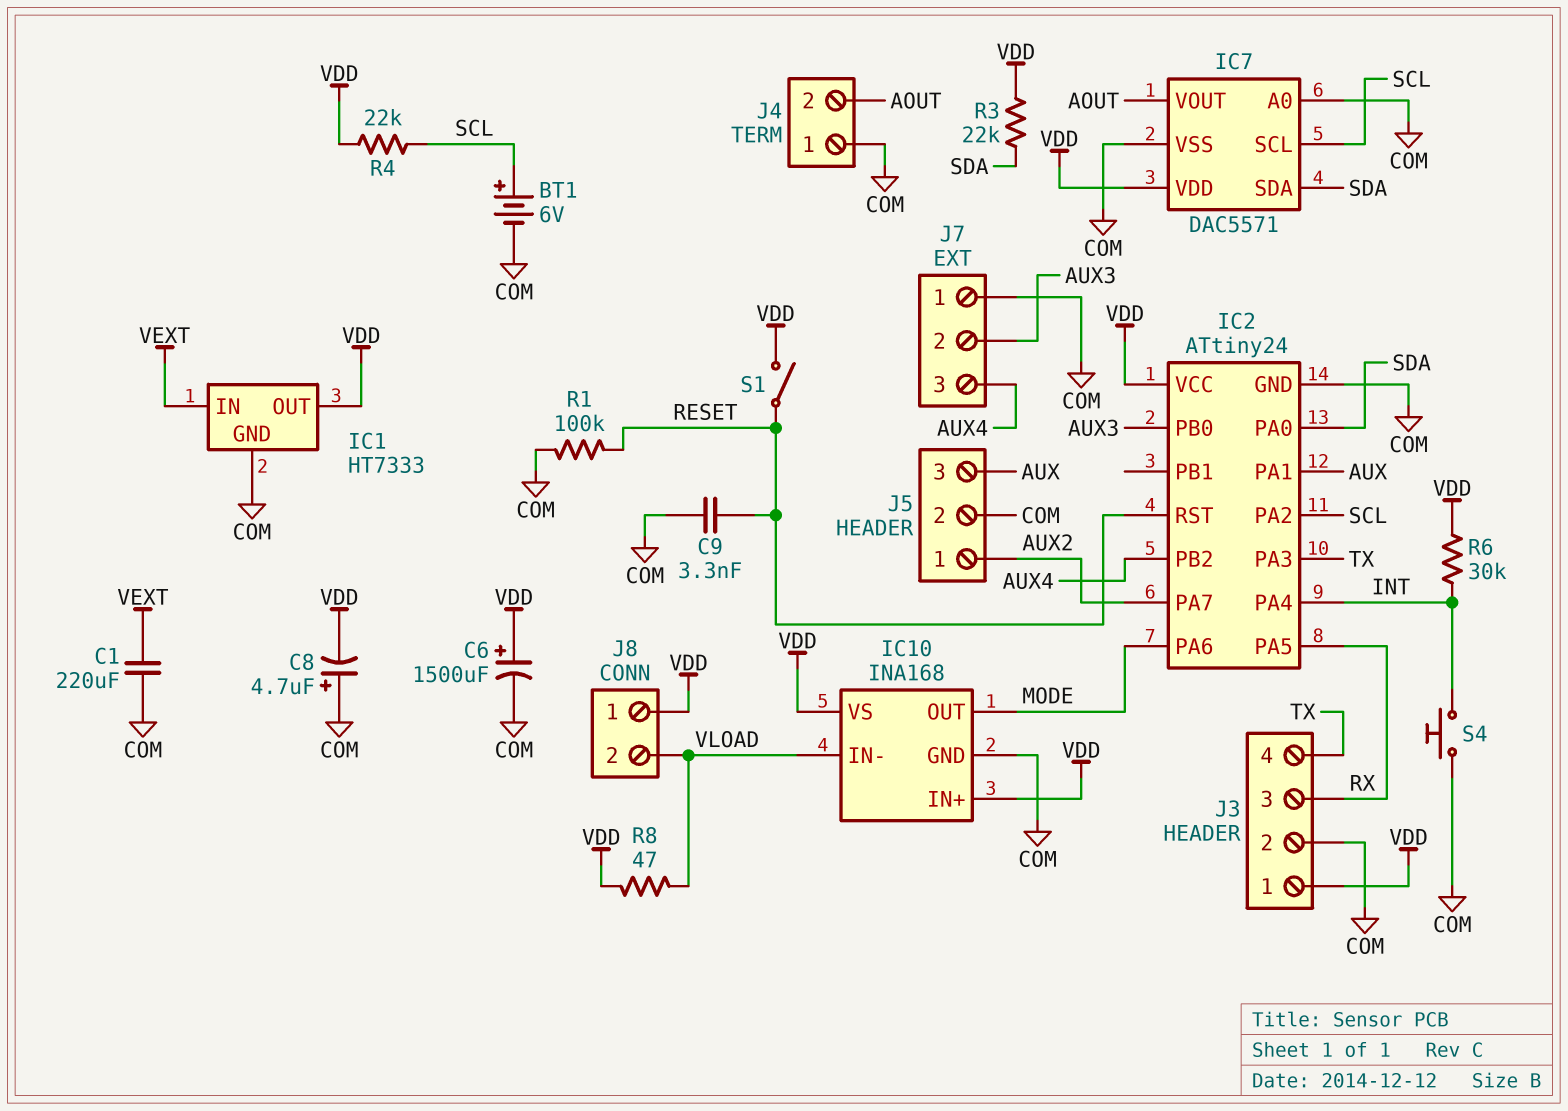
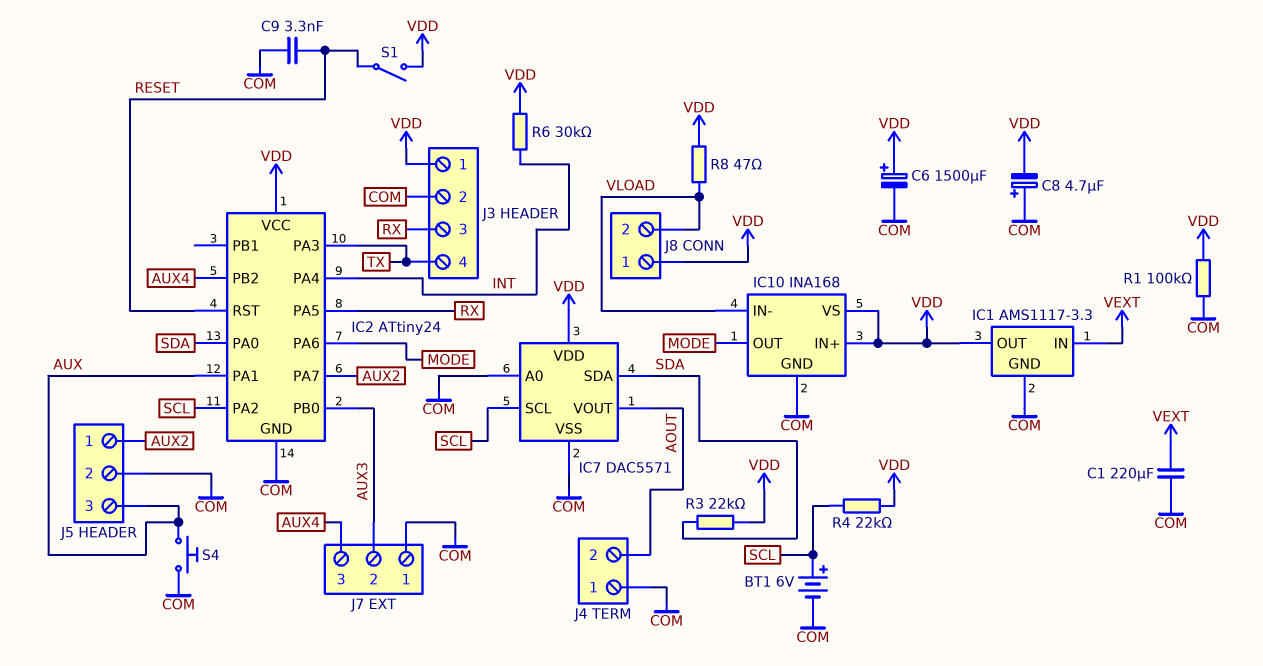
IC1: HT7333 -> AMS1117-3.3
R1: 100k (COM, RESET) -> 100k (COM, VDD)
S4: button (COM, INT) -> button (AUX, COM)

